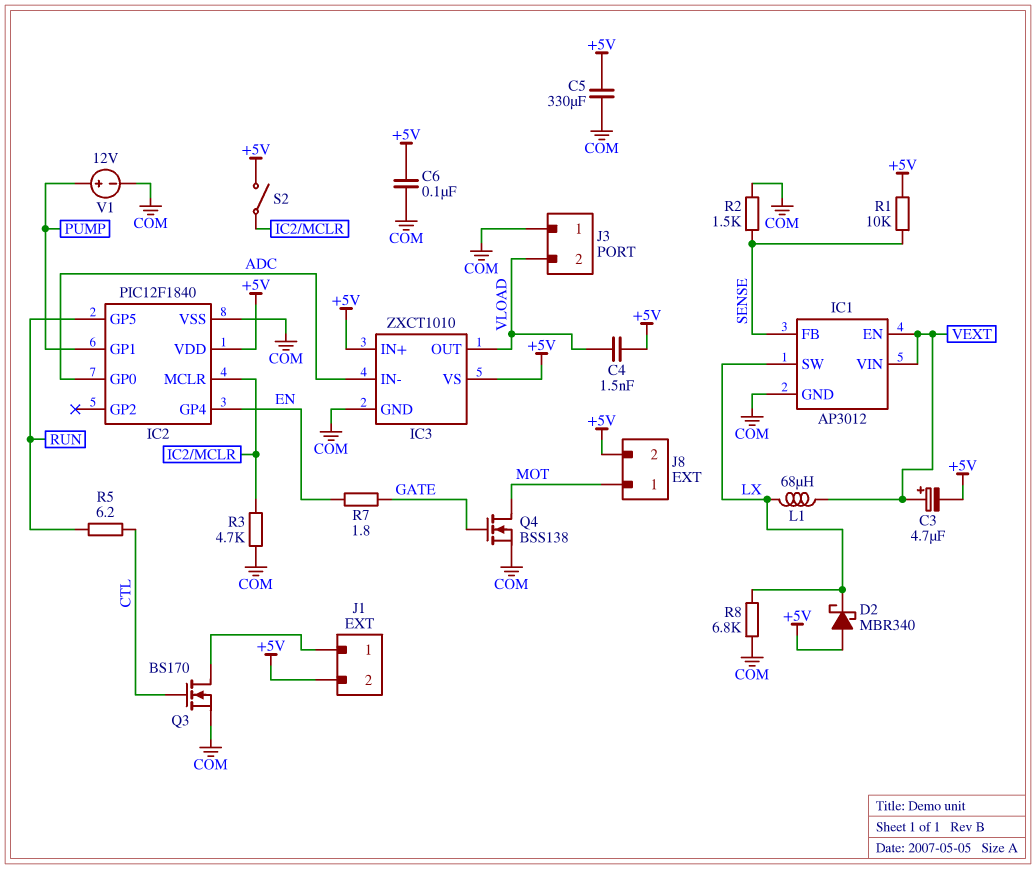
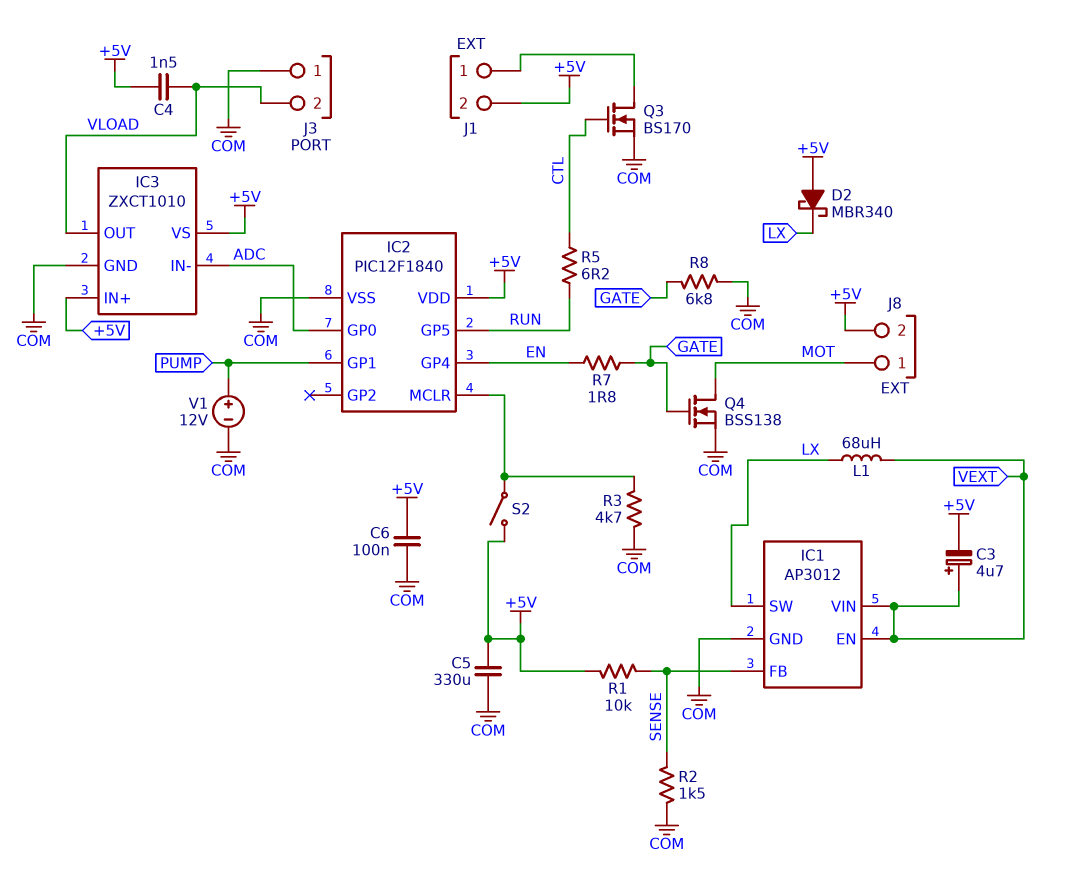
R8: 6.8k (COM, LX) -> 6.8k (COM, GATE)

